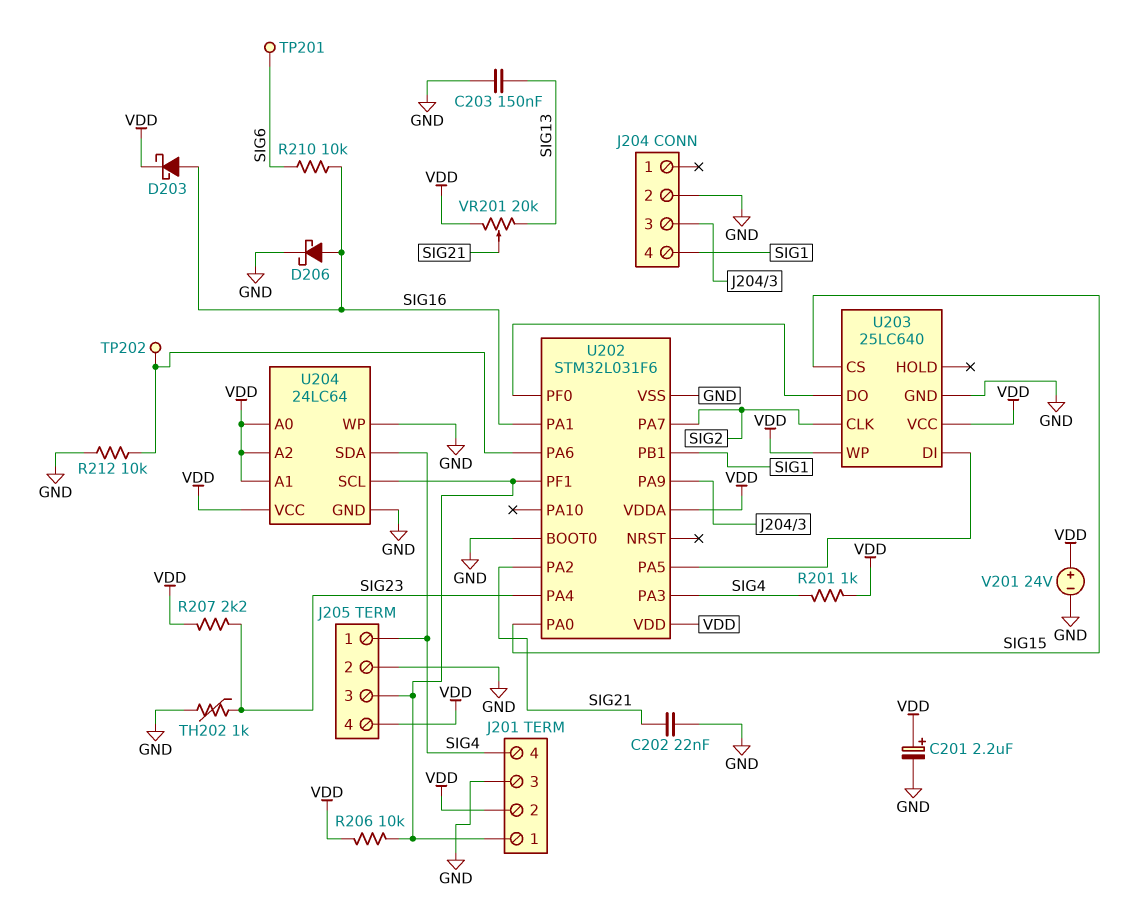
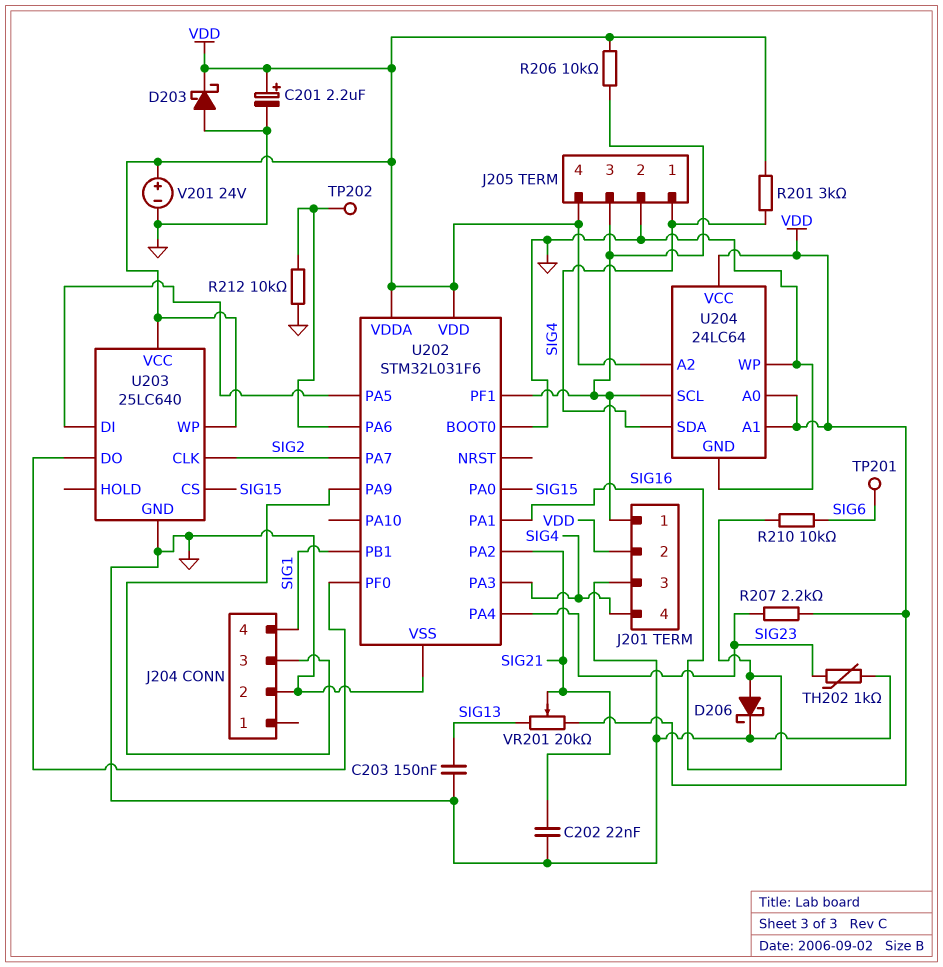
D203: schottky (A SIG16, K VDD) -> schottky (A GND, K VDD)
R201: 1k (SIG4, VDD) -> 3k (SIG4, VDD)

